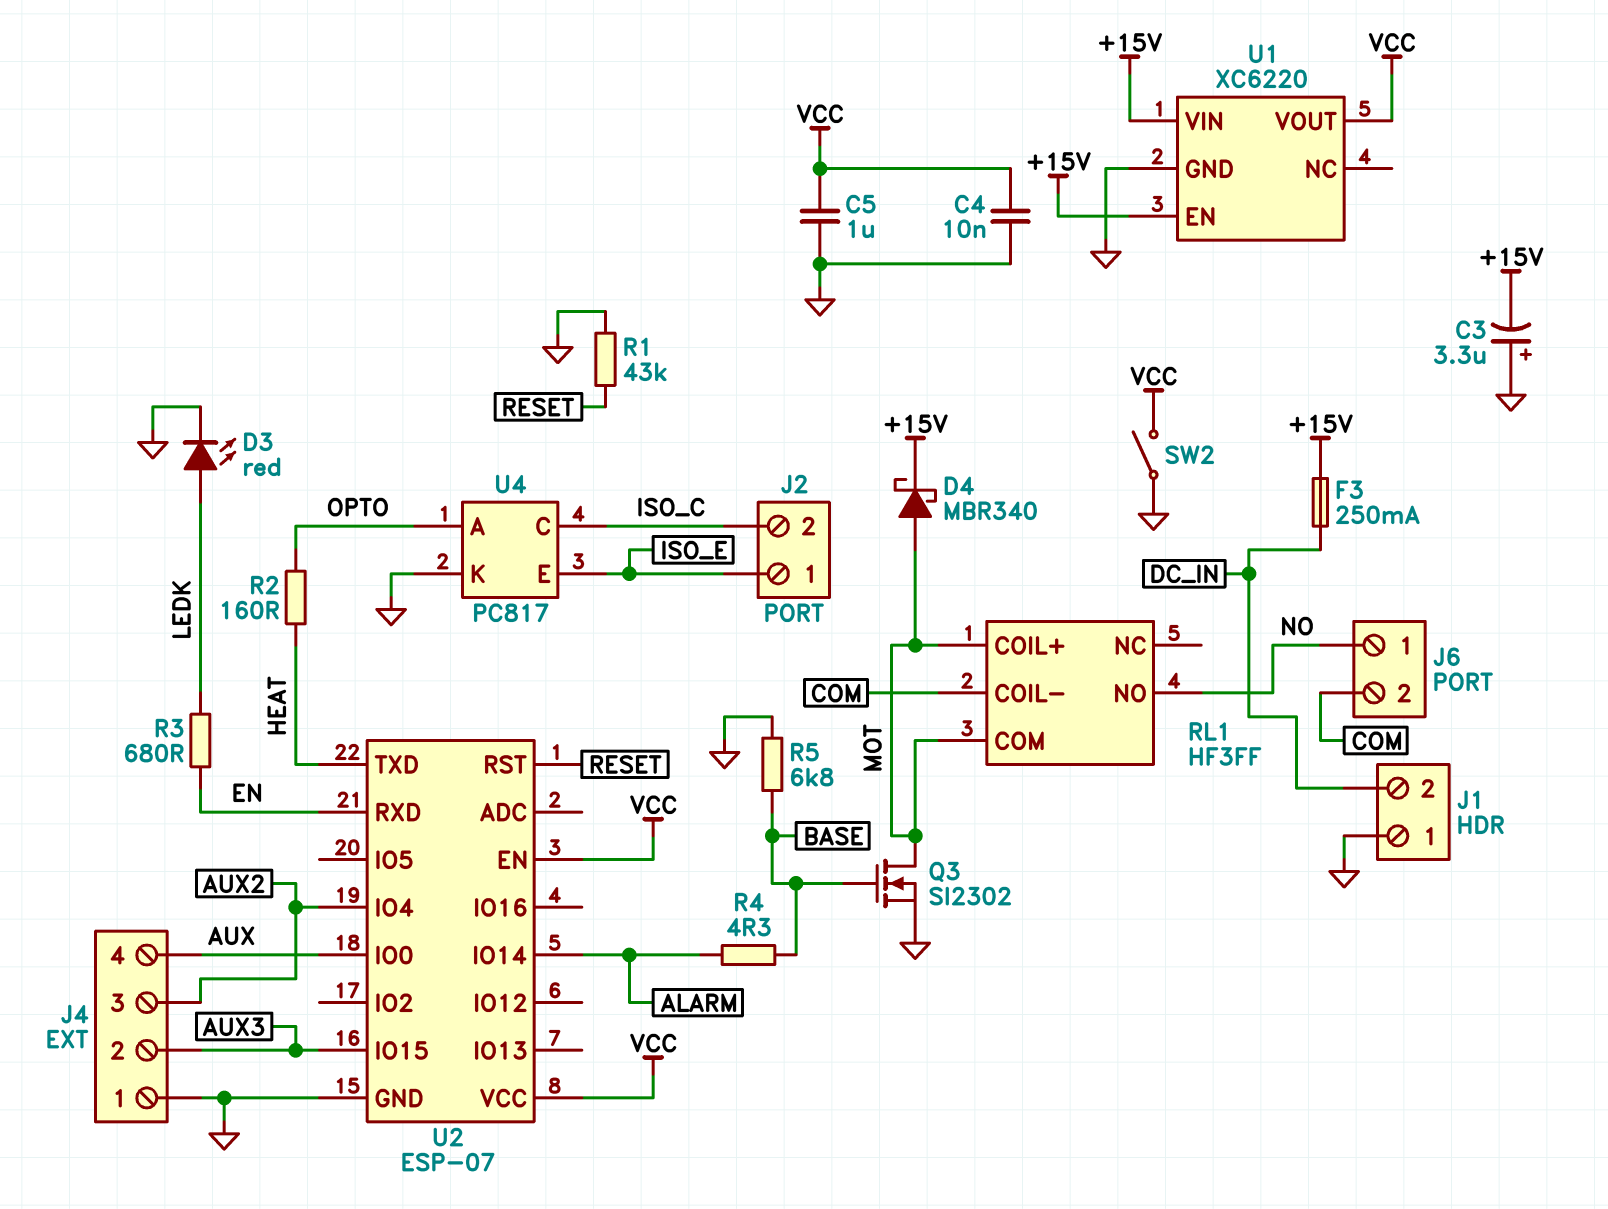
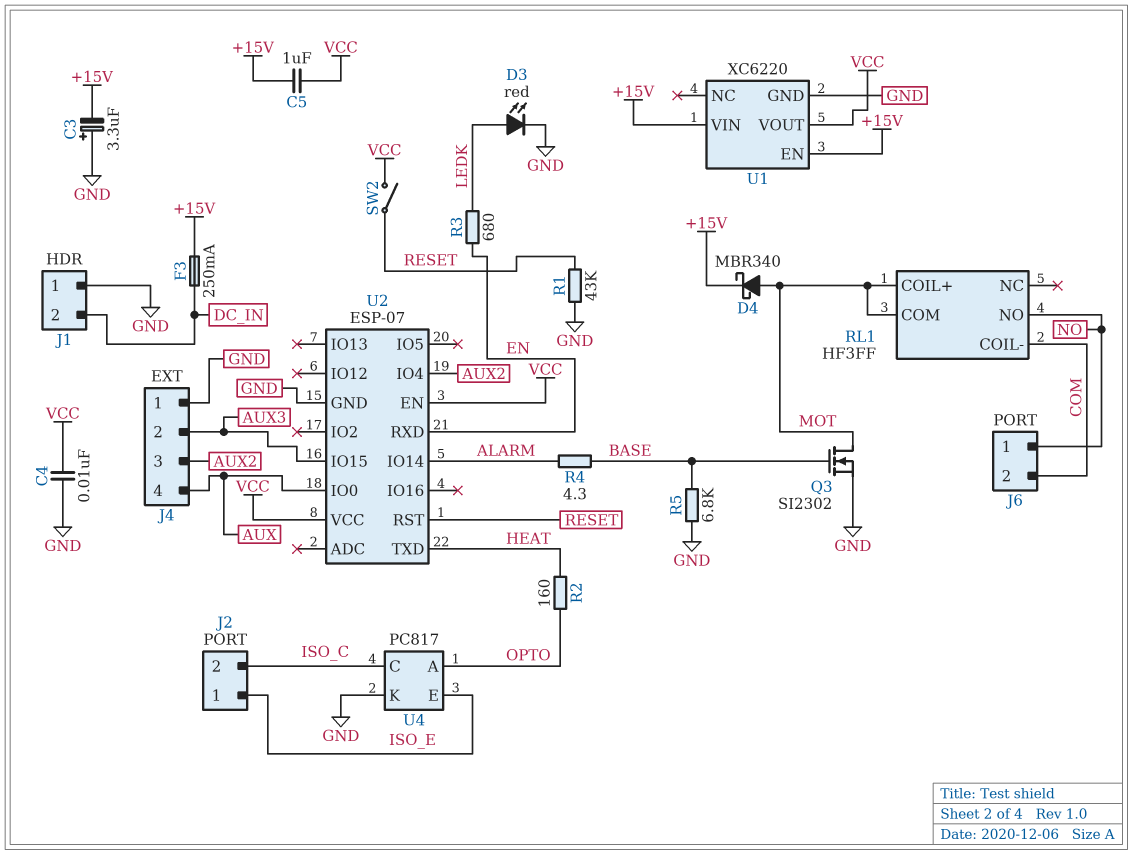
C5: 1uF (GND, VCC) -> 1uF (+15V, VCC)
SW2: switch (GND, VCC) -> switch (RESET, VCC)

